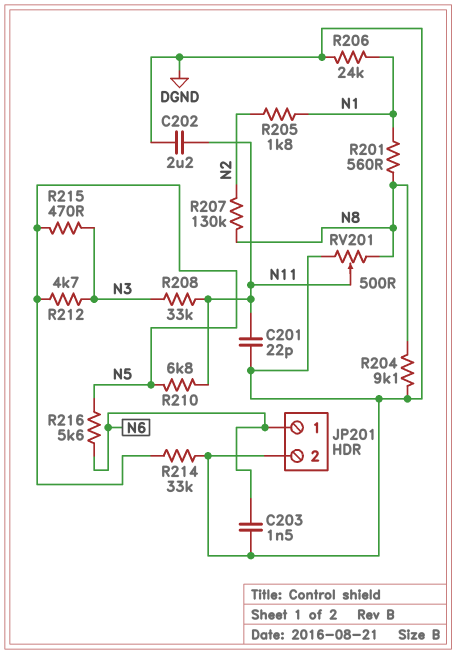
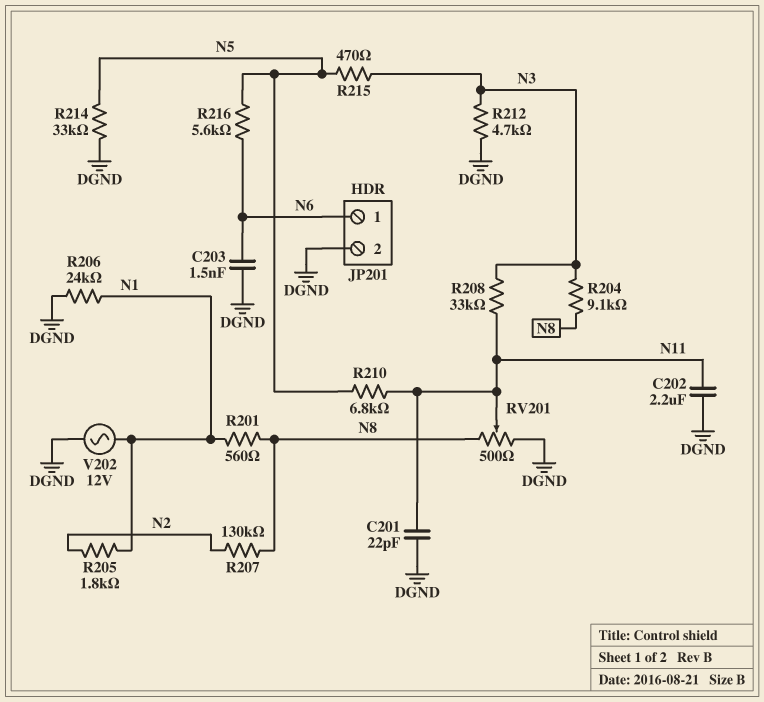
R204: 9.1k (DGND, N8) -> 9.1k (N3, N8)
R212: 4.7k (N3, N5) -> 4.7k (DGND, N3)
V202: none -> AC 12V (DGND, N1)

